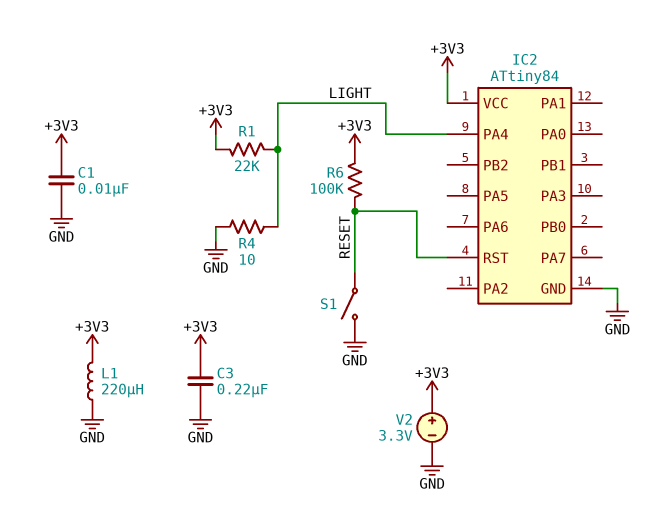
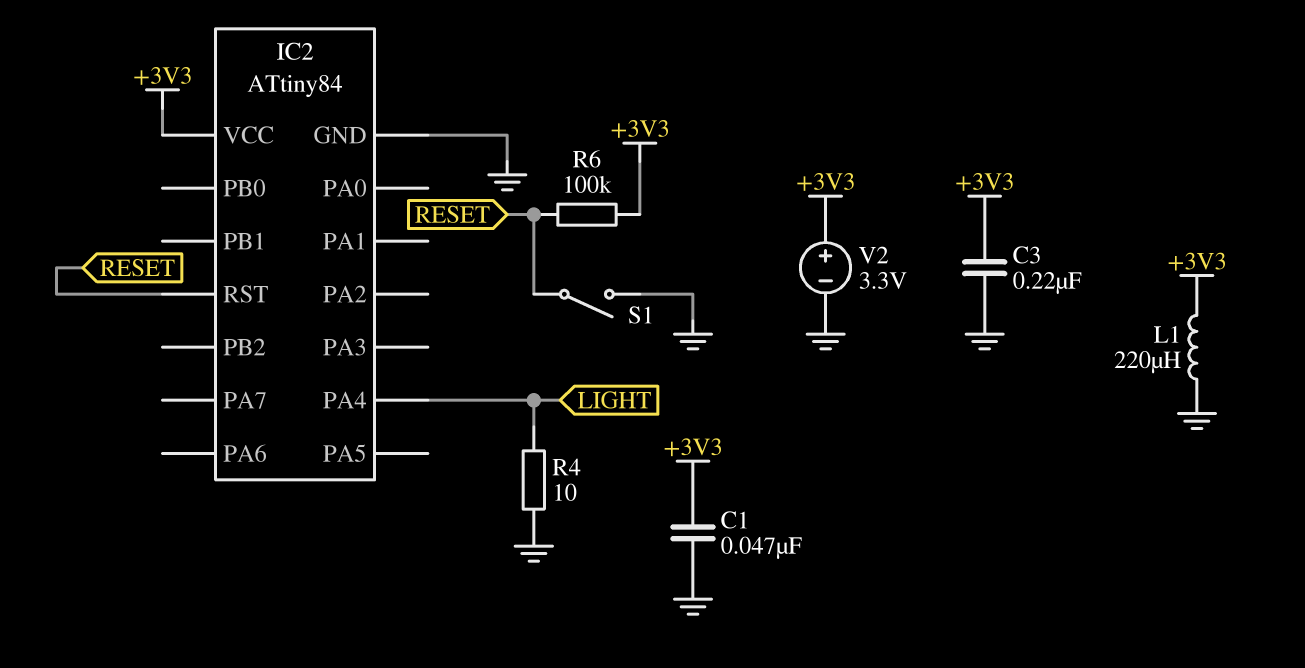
C1: 10nF (+3V3, GND) -> 47nF (+3V3, GND)
R1: 22k (+3V3, LIGHT) -> none

